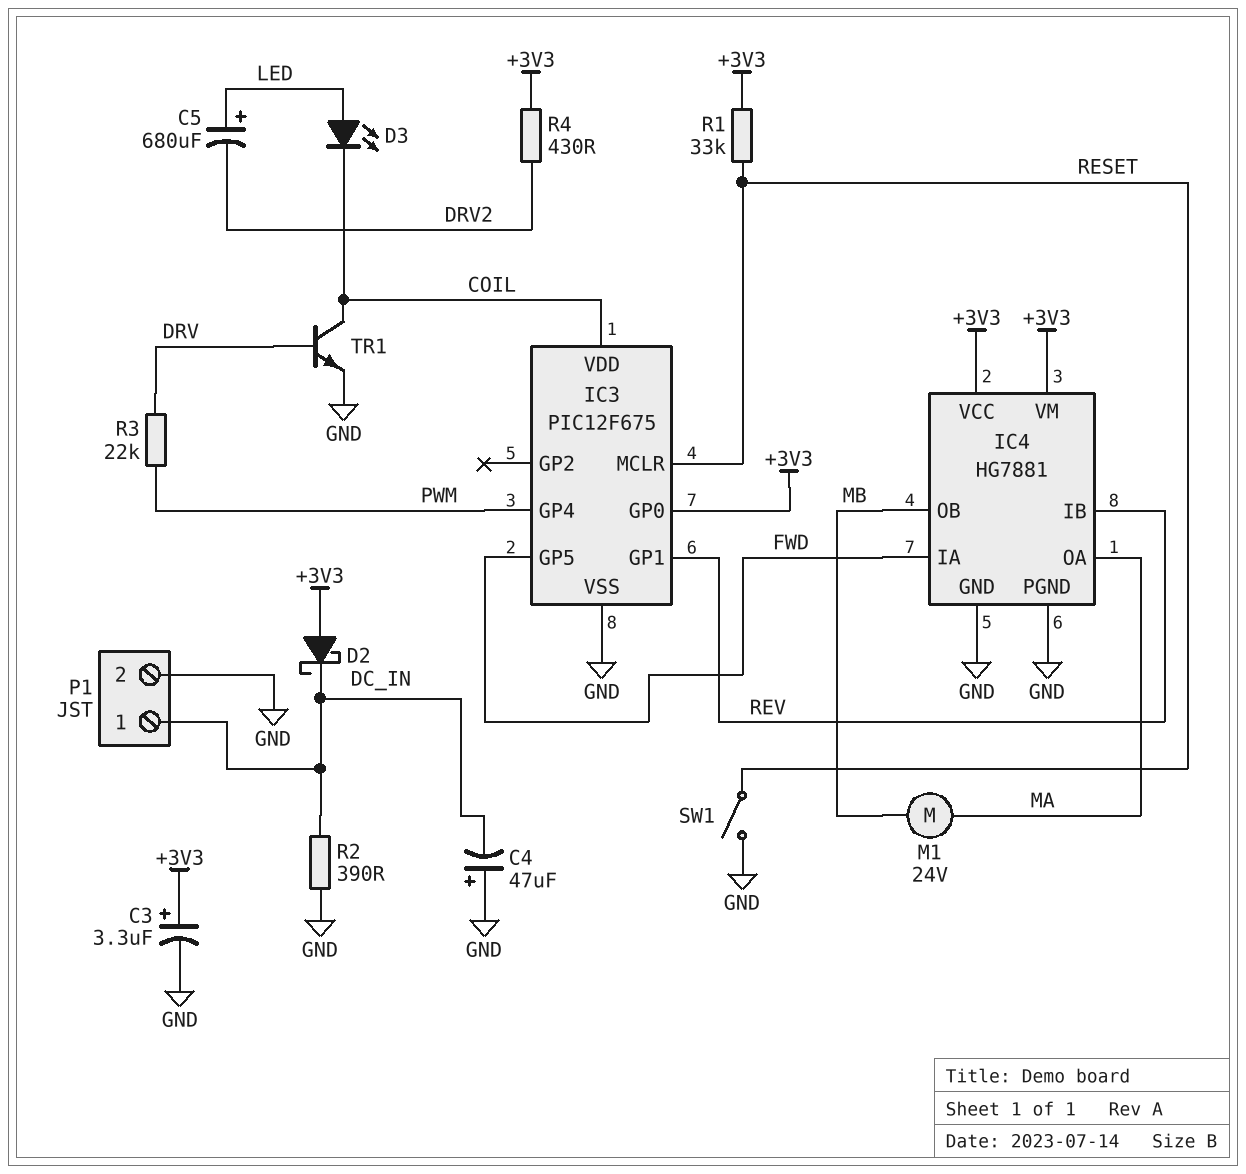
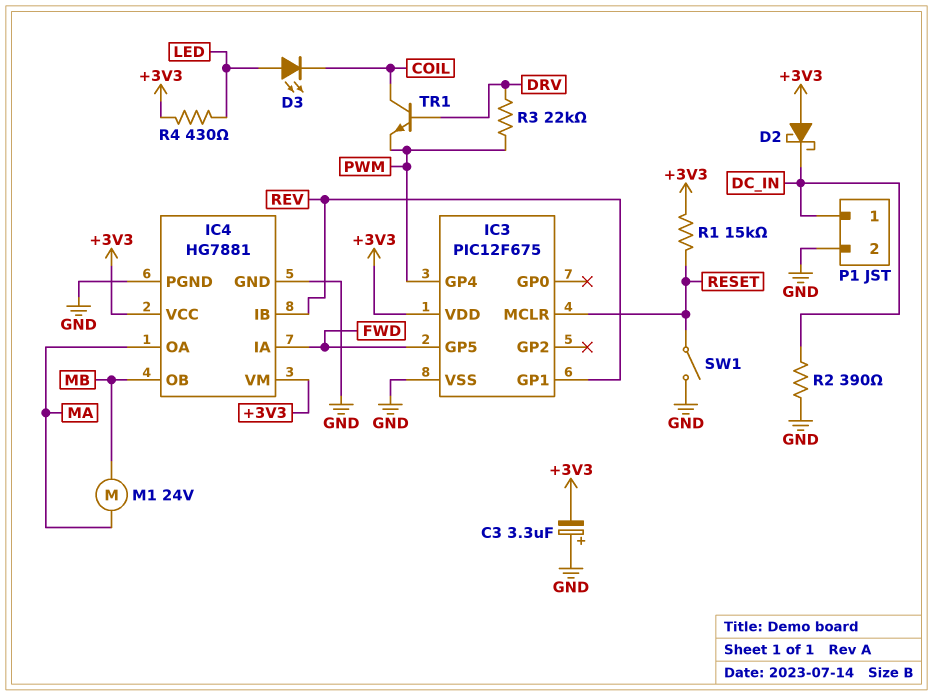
C3: 3.3uF (plus +3V3, minus GND) -> 3.3uF (plus GND, minus +3V3)
C4: 47uF (plus GND, minus DC_IN) -> none
C5: 680uF (plus LED, minus DRV2) -> none
IC3 pin GP0: +3V3 -> none
IC3 pin VDD: COIL -> +3V3
R1: 33k (+3V3, RESET) -> 15k (+3V3, RESET)
R4: 430 (+3V3, DRV2) -> 430 (+3V3, LED)
TR1: NPN (B DRV, C COIL, E GND) -> NPN (B DRV, C COIL, E PWM)

